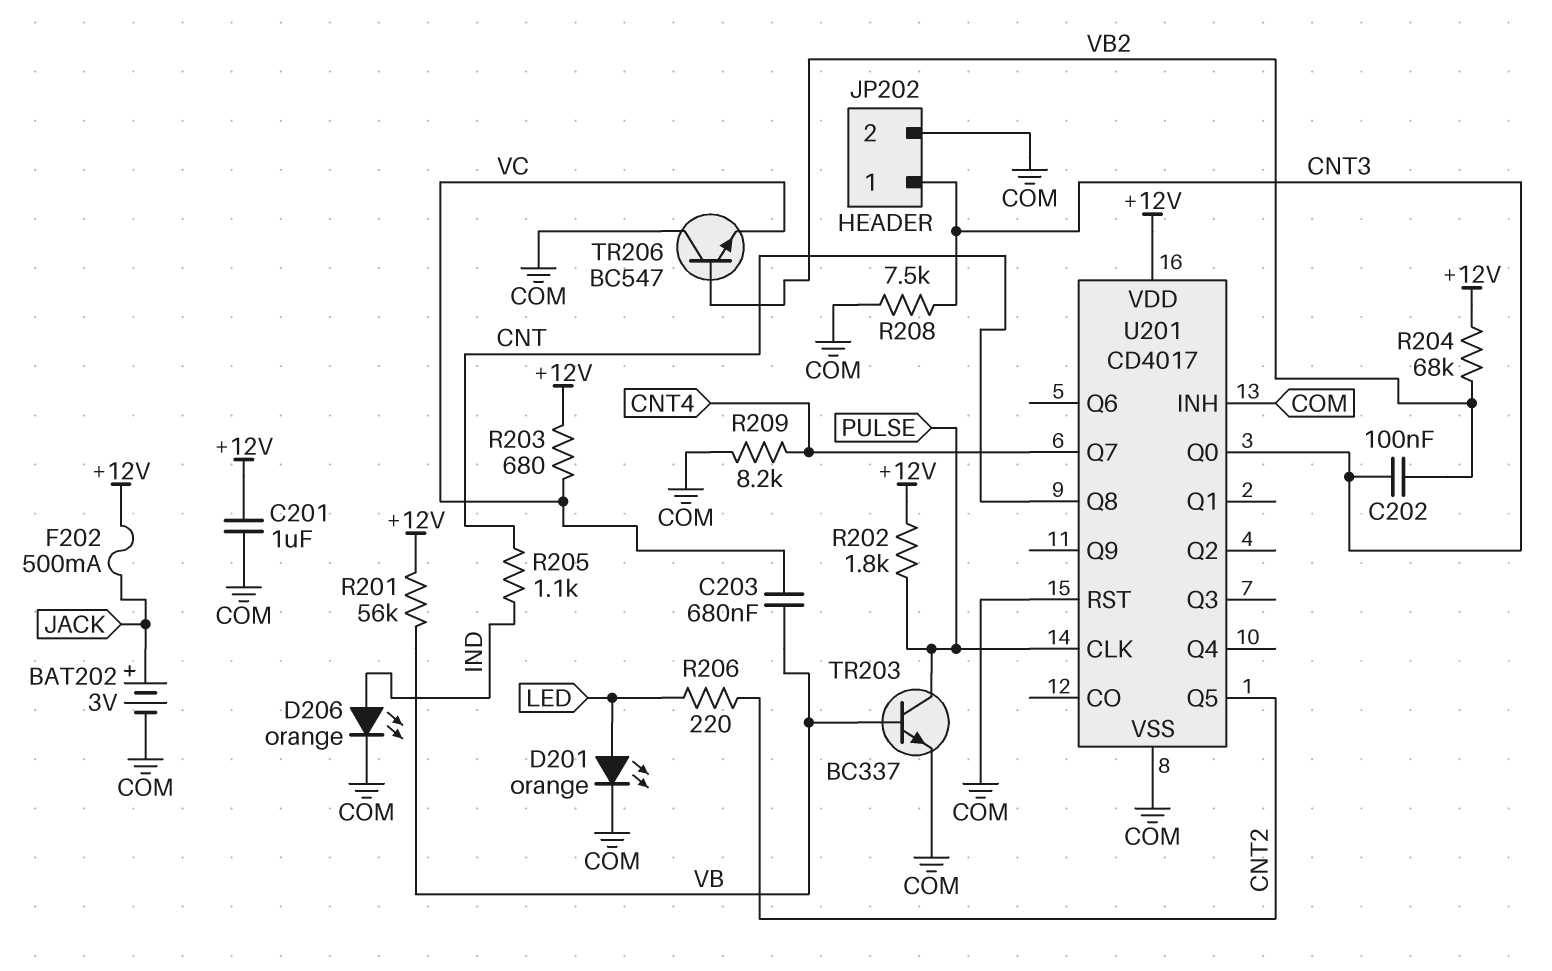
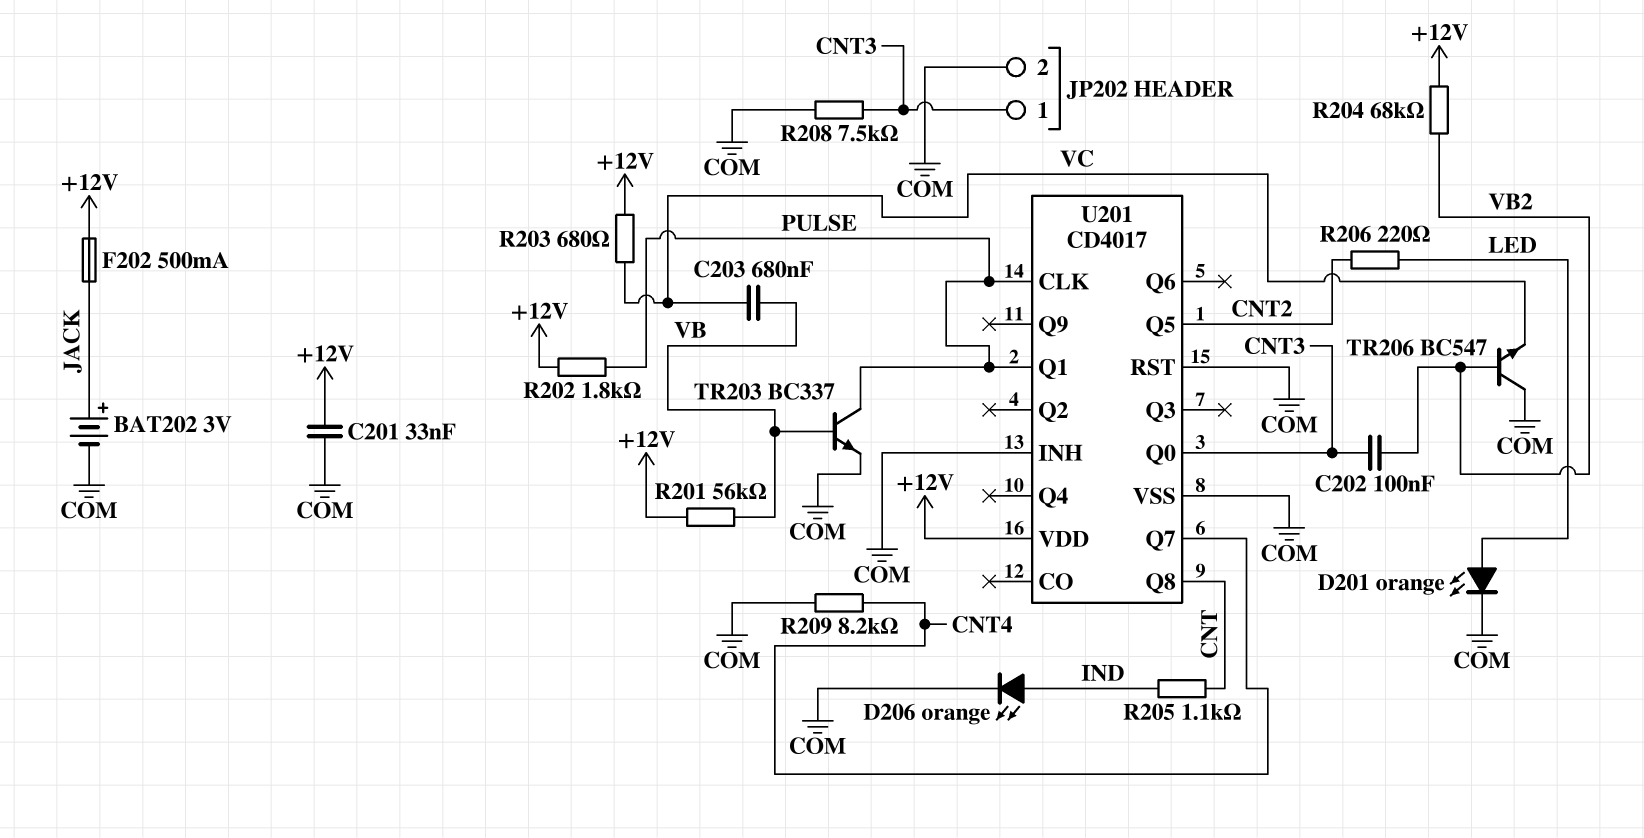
C201: 1uF (+12V, COM) -> 33nF (+12V, COM)
U201 pin Q1: none -> PULSE

